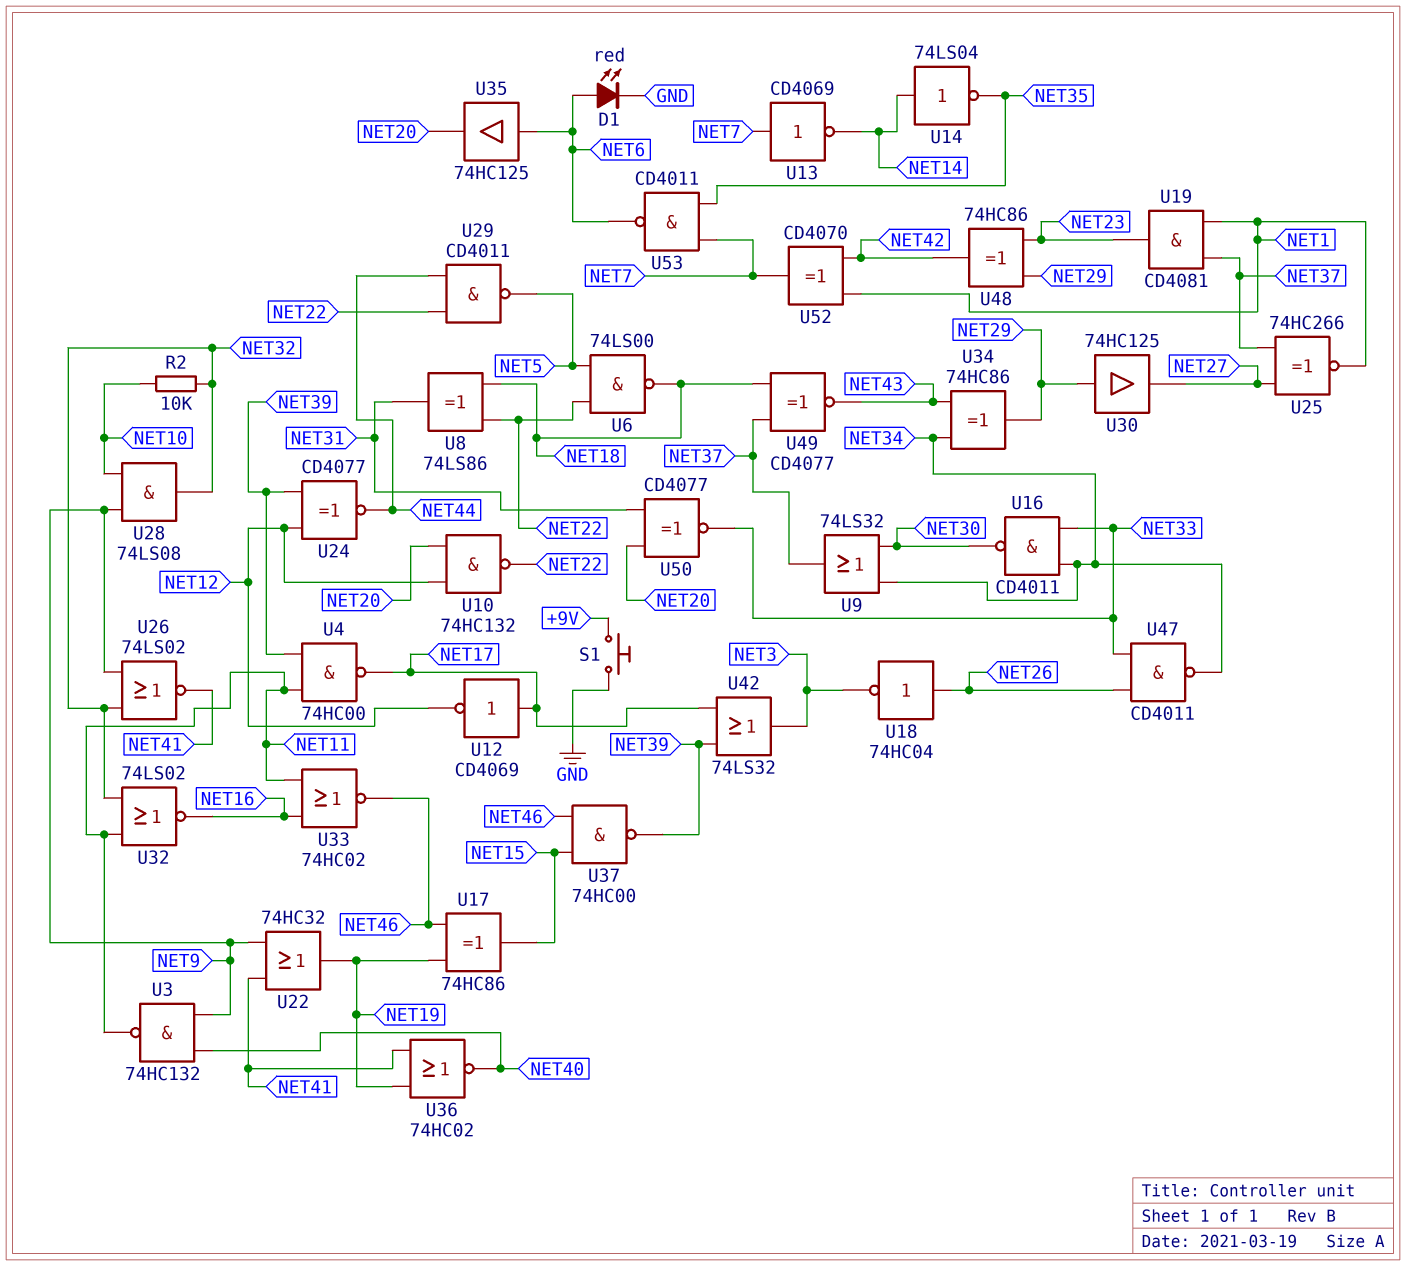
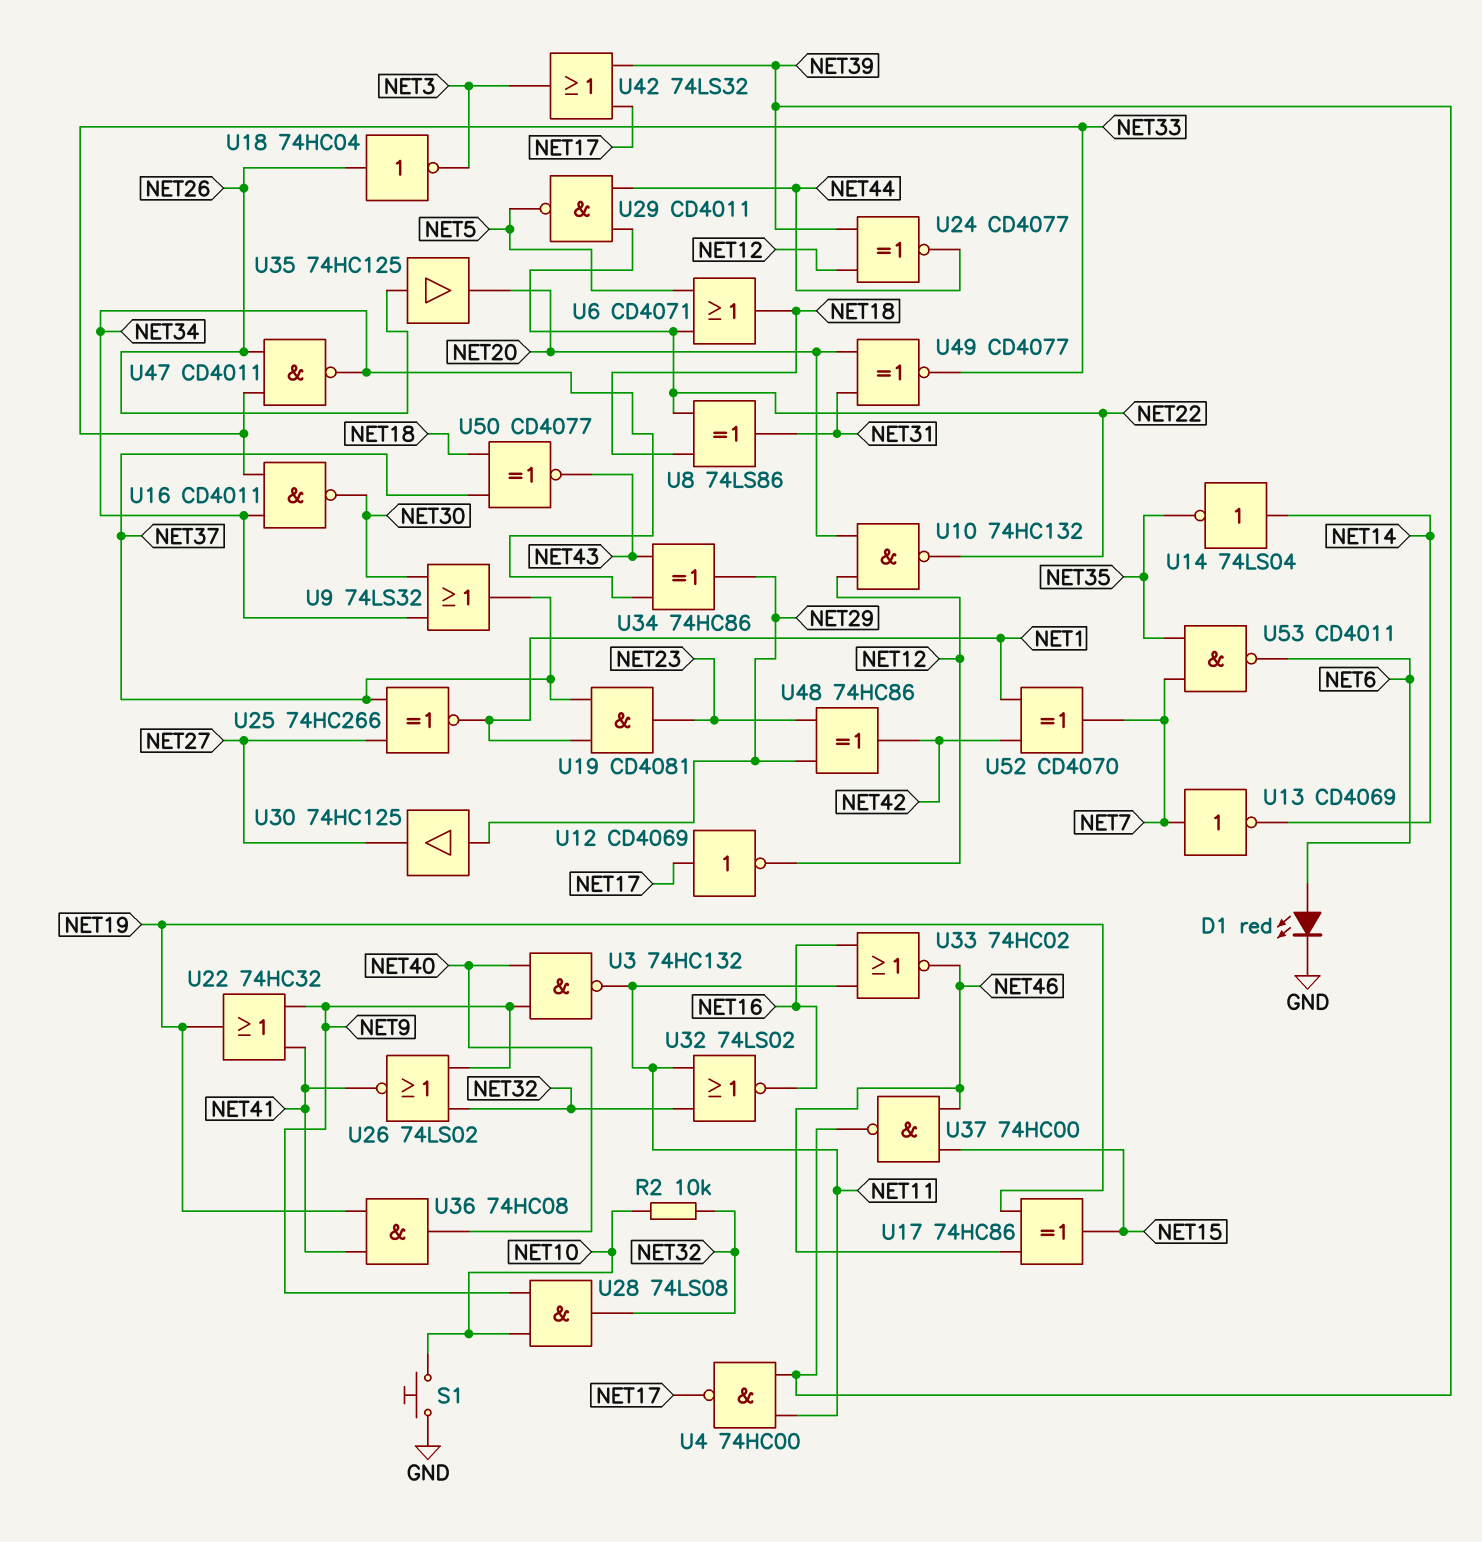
S1: button (+9V, GND) -> button (GND, NET10)
U6: NAND 74LS00 (in NET5, in NET22, out NET18) -> OR CD4071 (in NET5, in NET22, out NET18)
U35: buffer 74HC125 (in NET6, out NET20) -> buffer 74HC125 (in NET26, out NET20)
U36: NOR 74HC02 (in NET19, in NET41, out NET40) -> AND 74HC08 (in NET19, in NET41, out NET40)
U49: XNOR CD4077 (in NET18, in NET37, out NET43) -> XNOR CD4077 (in NET20, in NET31, out NET33)
U50: XNOR CD4077 (in NET20, in NET31, out NET33) -> XNOR CD4077 (in NET18, in NET37, out NET43)

